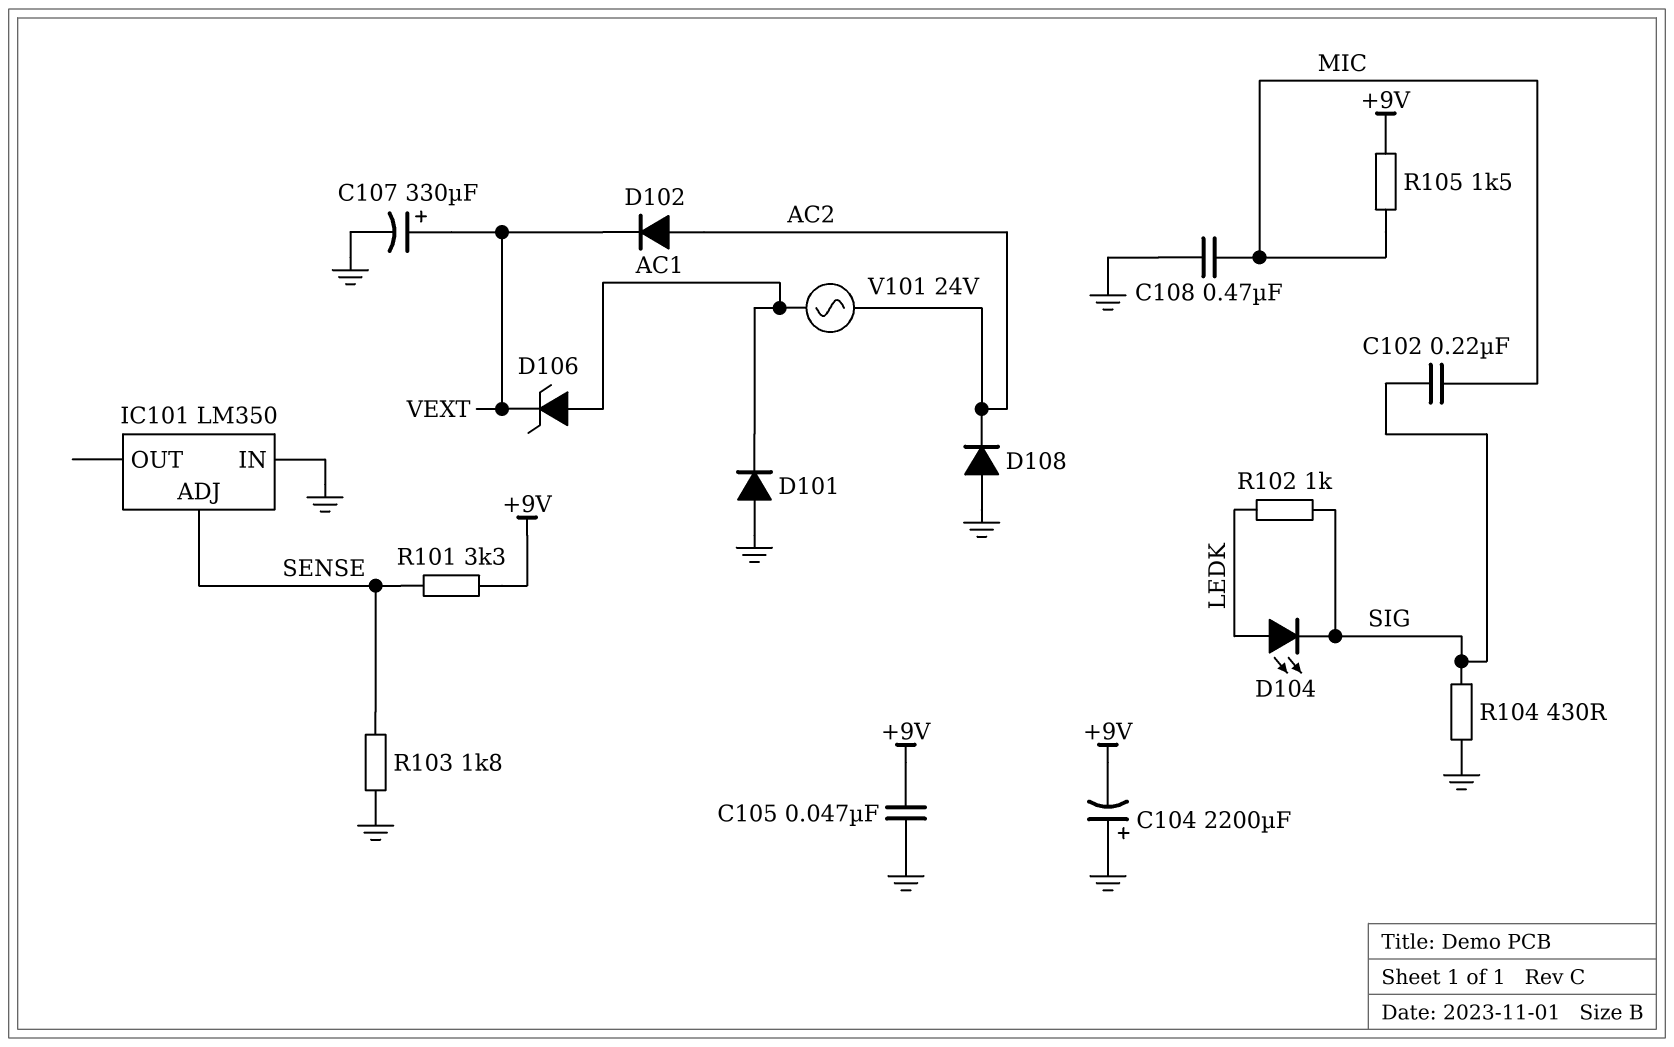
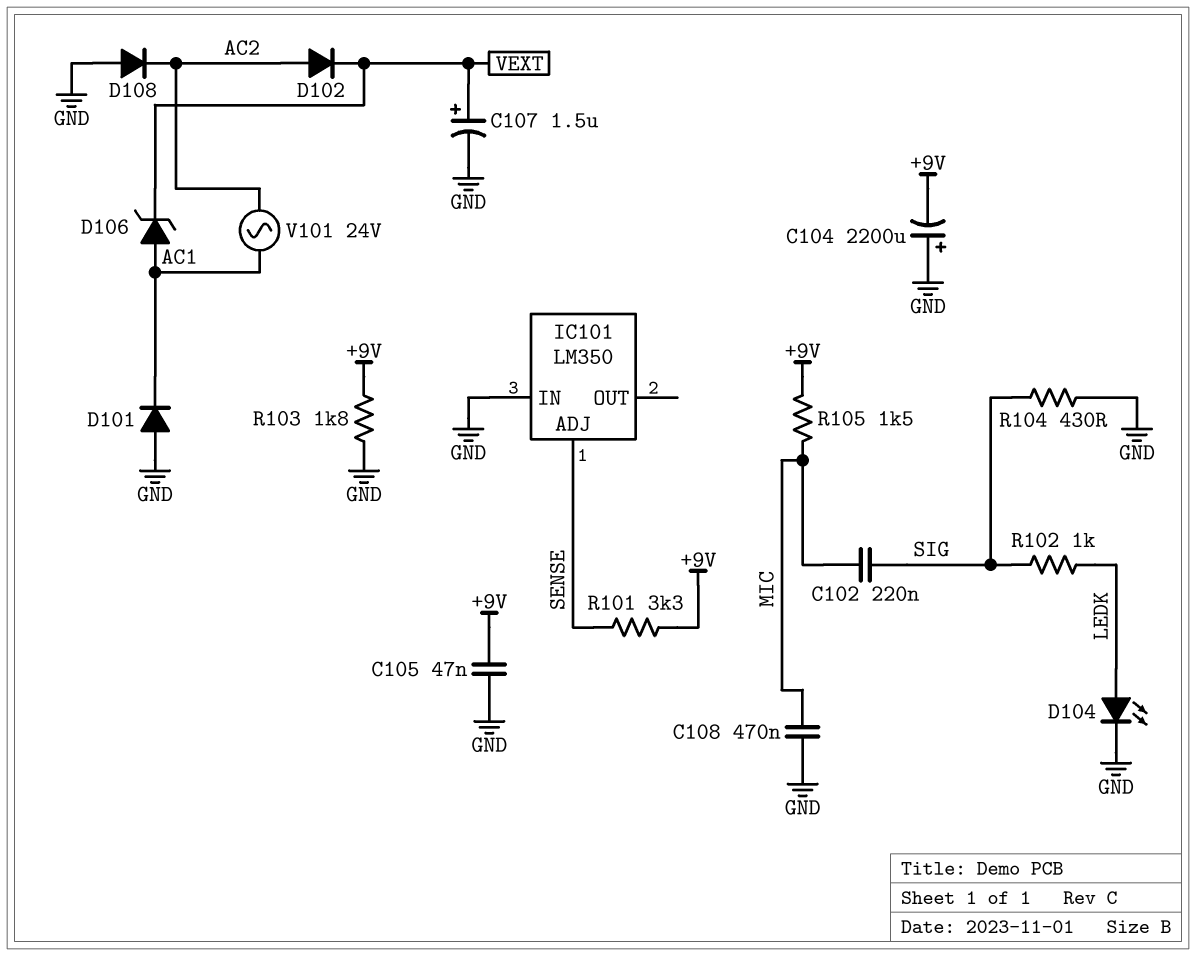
C107: 330uF (plus VEXT, minus GND) -> 1.5uF (plus VEXT, minus GND)
D104: LED (A LEDK, K SIG) -> LED (A LEDK, K GND)
R103: 1.8k (GND, SENSE) -> 1.8k (+9V, GND)

